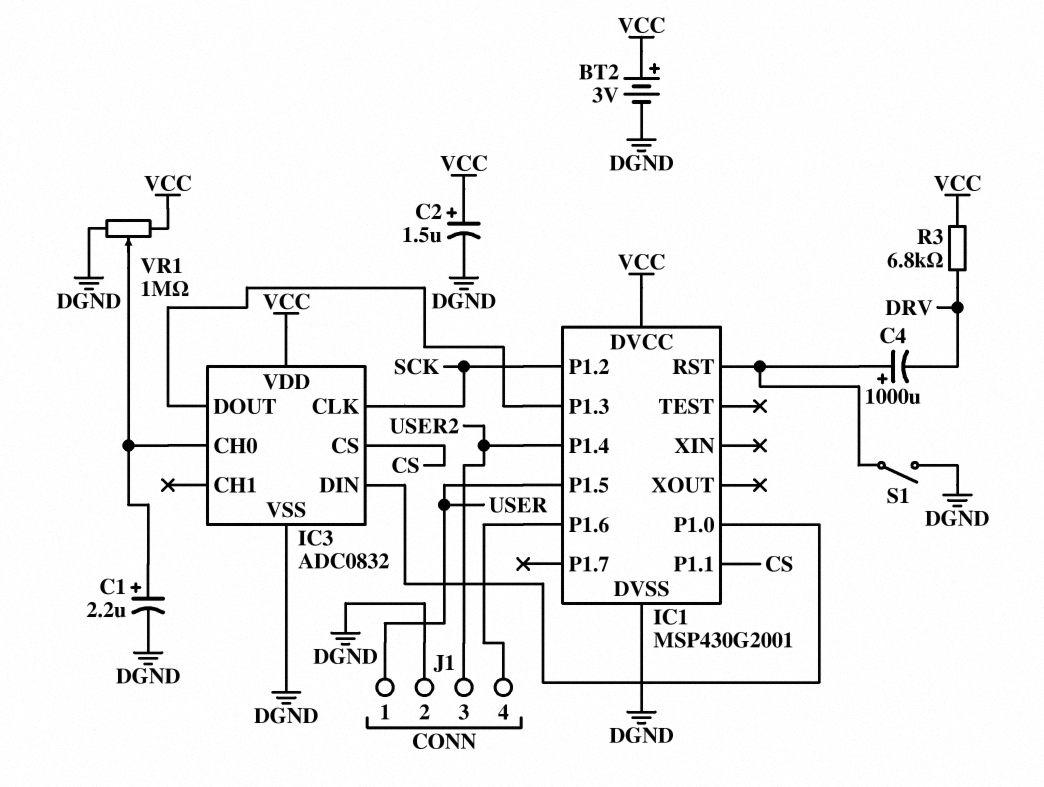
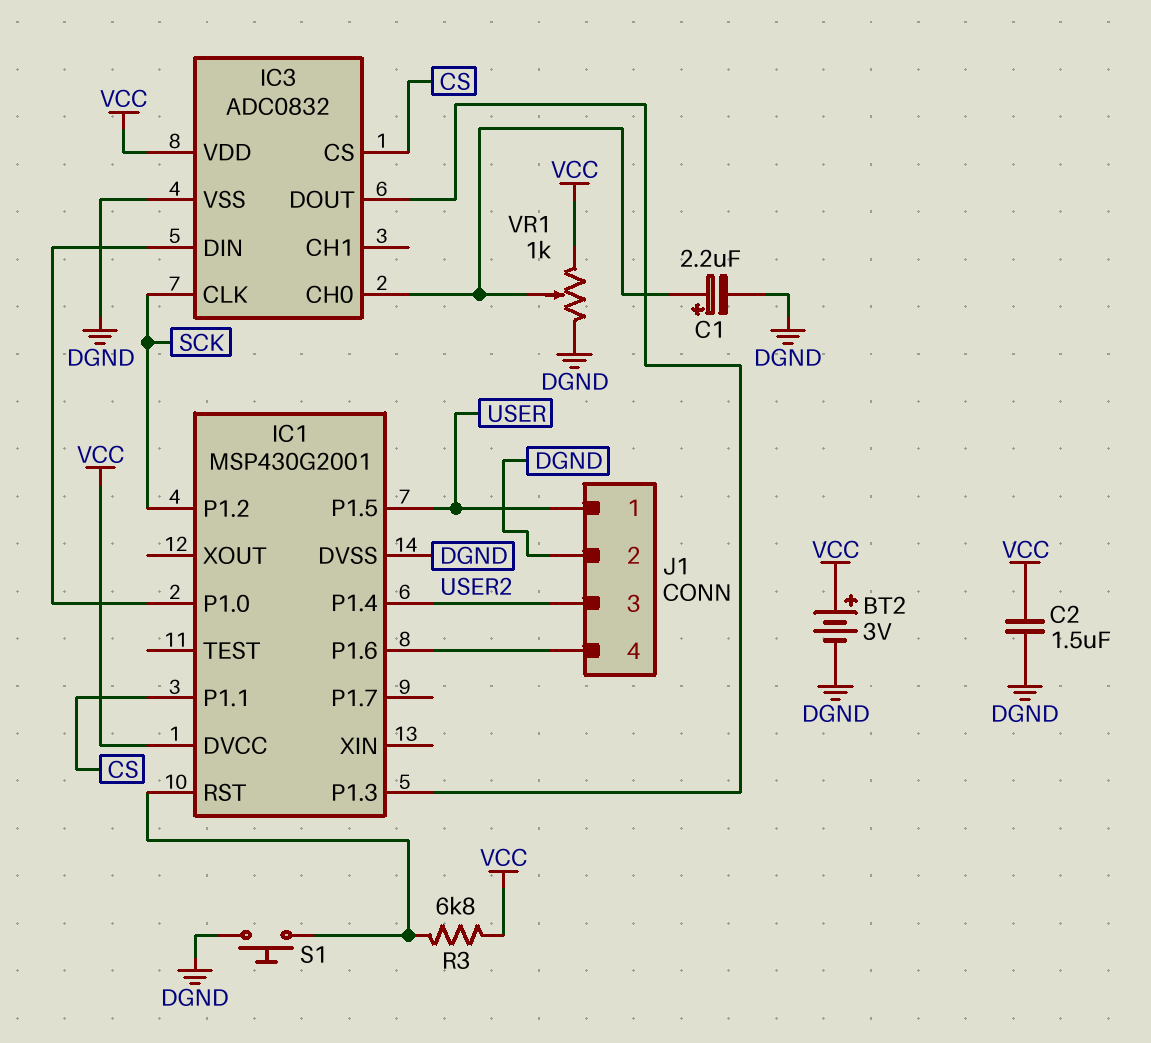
C2: 1.5uF (plus VCC, minus DGND) -> 1.5uF (DGND, VCC)
C4: 1000uF (plus IC1/RST, minus DRV) -> none
R3: 6.8k (DRV, VCC) -> 6.8k (IC1/RST, VCC)
S1: switch (DGND, IC1/RST) -> button (DGND, IC1/RST)
VR1: 1M (DGND, VCC, wiper IC3/CH0) -> 1k (DGND, VCC, wiper IC3/CH0)

